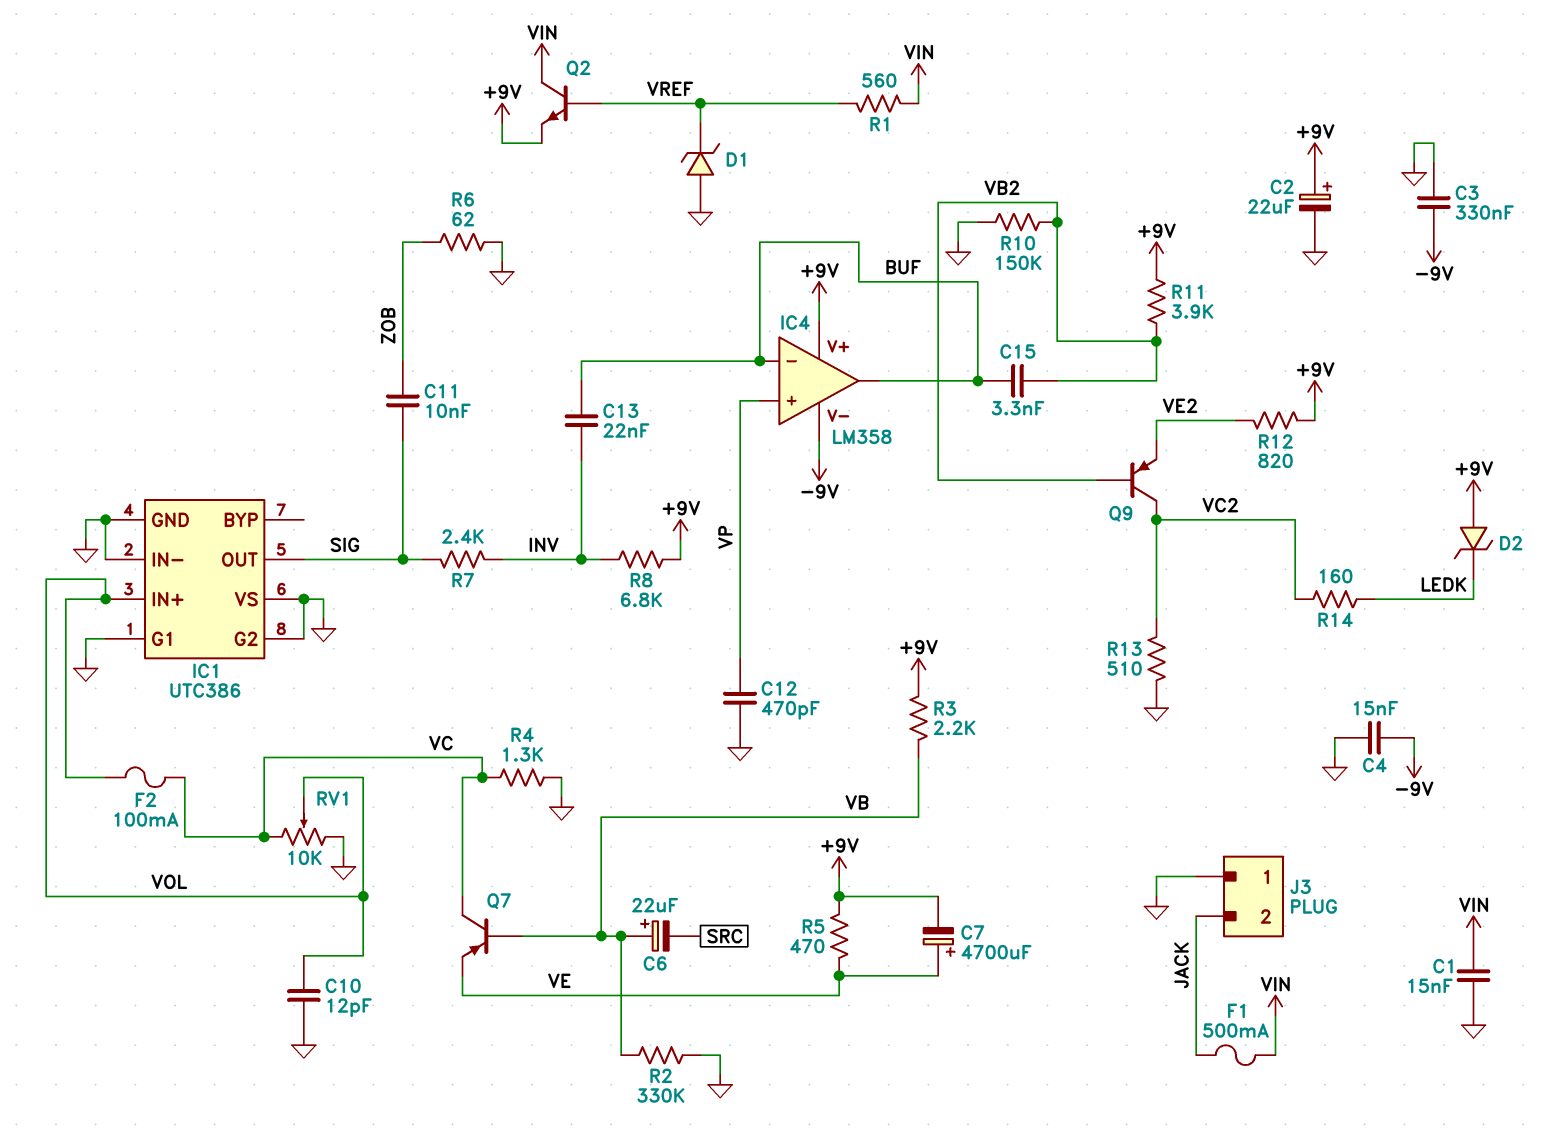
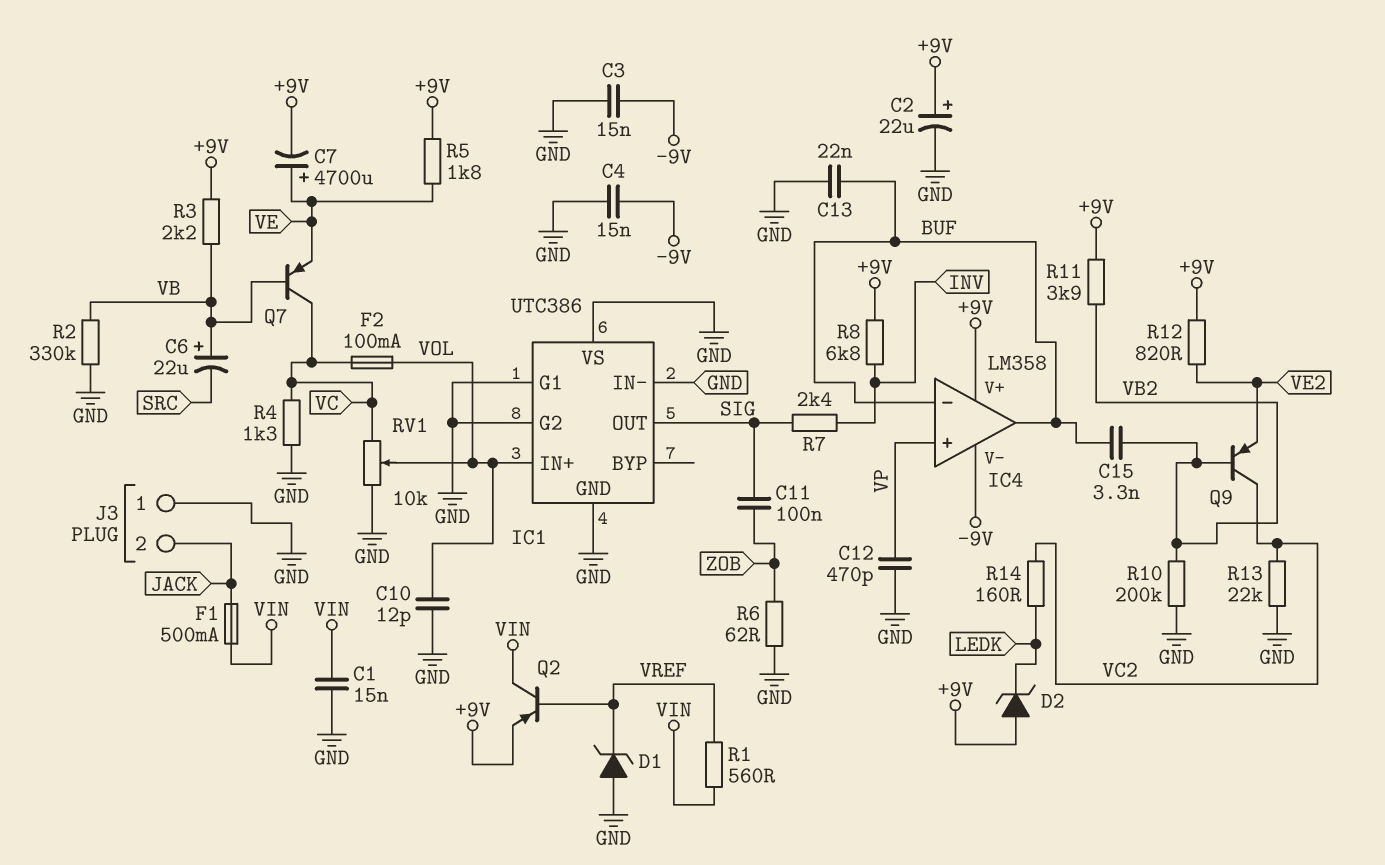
C3: 330nF (-9V, GND) -> 15nF (-9V, GND)
C11: 10nF (SIG, ZOB) -> 100nF (SIG, ZOB)
C13: 22nF (BUF, INV) -> 22nF (BUF, GND)
Q2: NPN (B VREF, C VIN, E +9V) -> PNP (B VREF, C VIN, E +9V)
R5: 470 (+9V, VE) -> 1.8k (+9V, VE)
R10: 150k (GND, VB2) -> 200k (GND, VB2)
R13: 510 (GND, VC2) -> 22k (GND, VC2)

